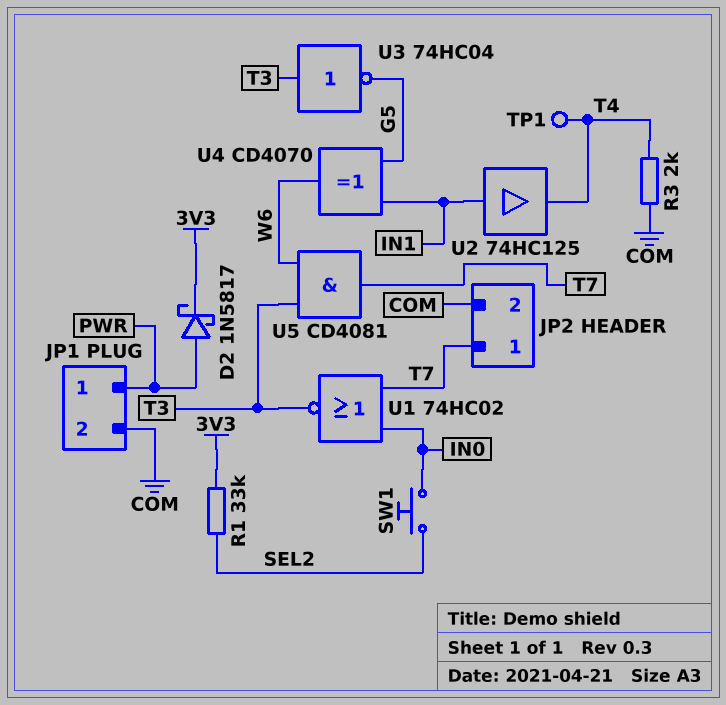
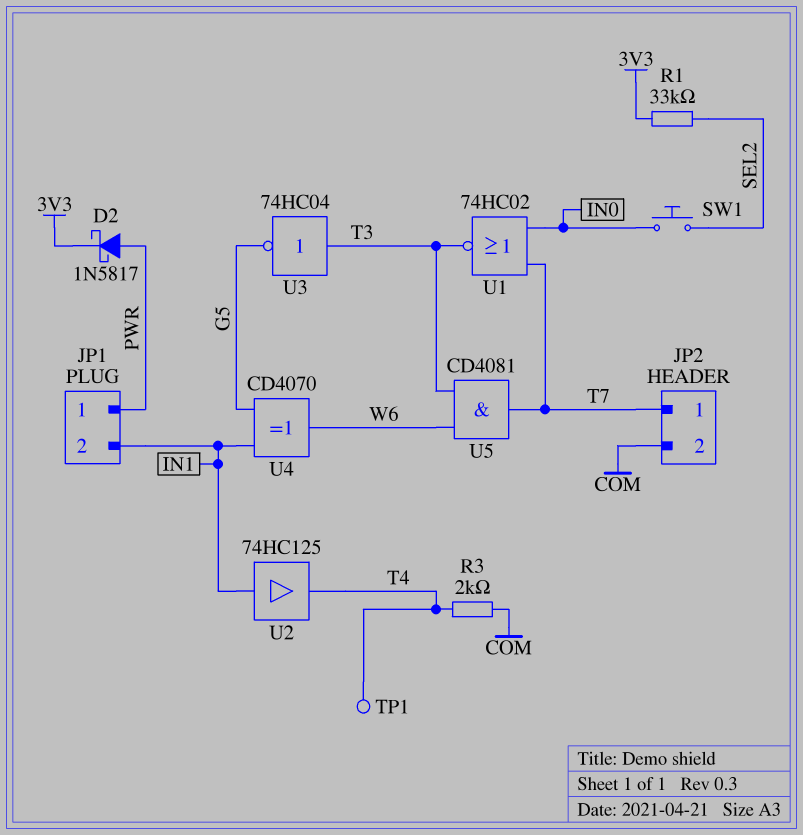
JP1 pin 2: COM -> IN1

